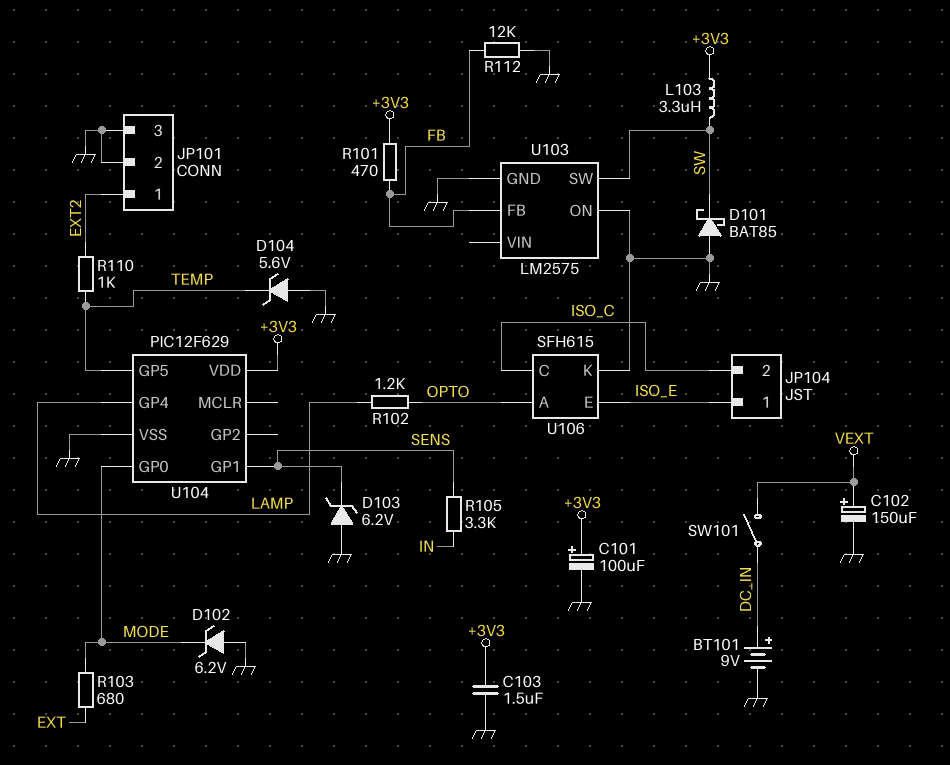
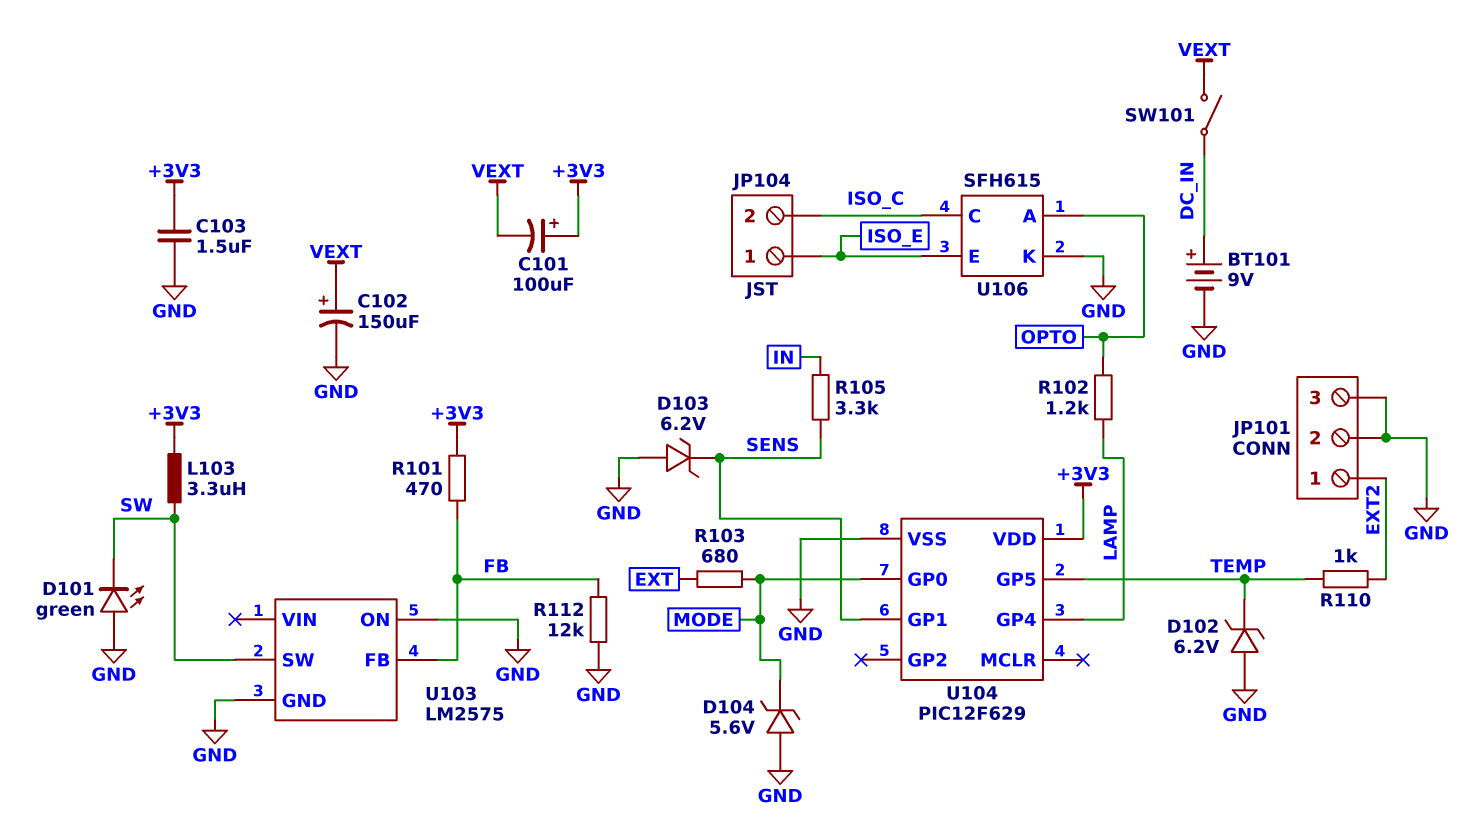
C101: 100uF (plus +3V3, minus GND) -> 100uF (plus +3V3, minus VEXT)
D101: schottky BAT85 (A GND, K SW) -> LED green (A GND, K SW)
D102: zener 6.2V (A GND, K MODE) -> zener 6.2V (A GND, K TEMP)
D104: zener 5.6V (A GND, K TEMP) -> zener 5.6V (A GND, K MODE)

